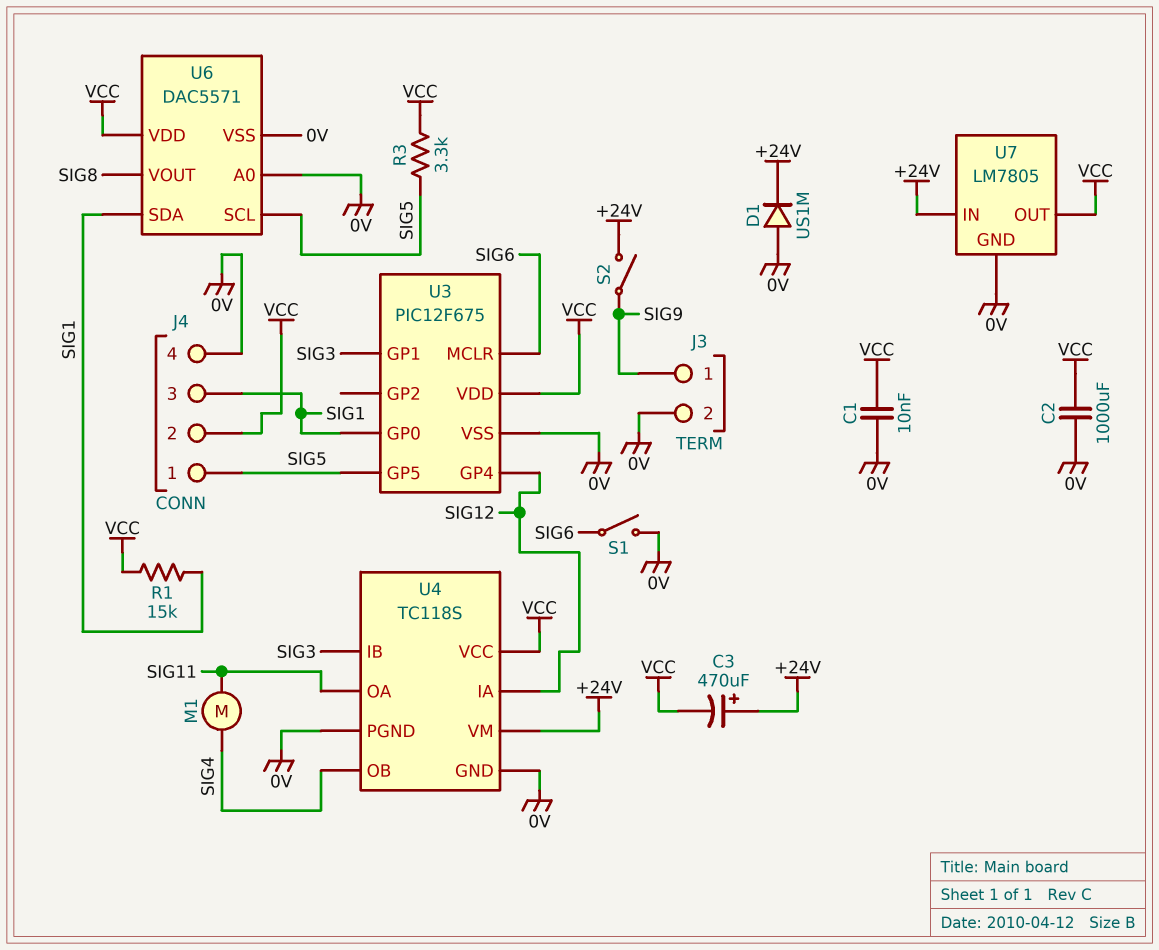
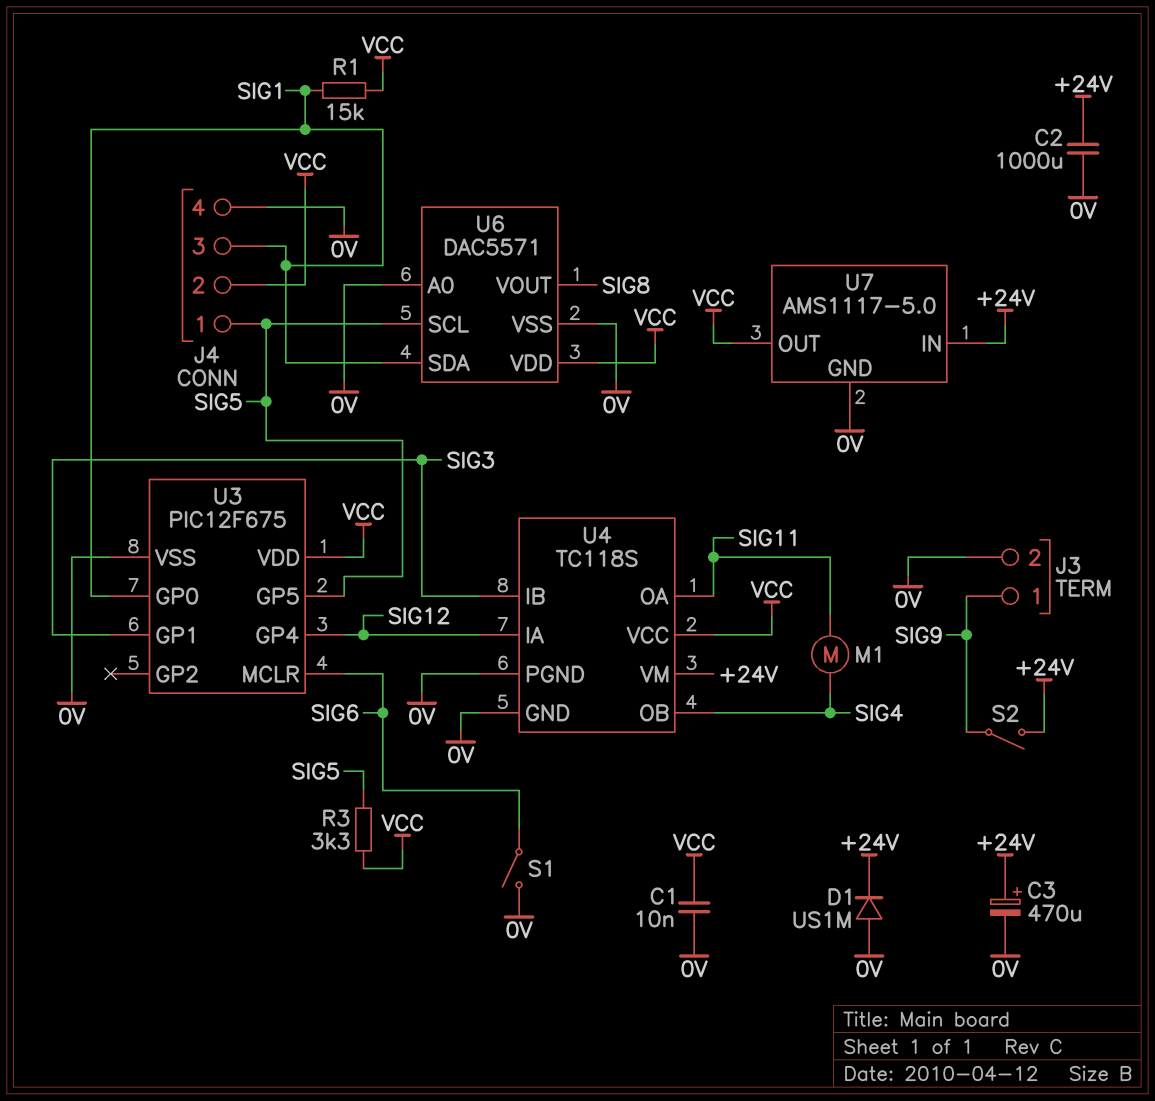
C2: 1000uF (0V, VCC) -> 1000uF (+24V, 0V)
C3: 470uF (plus +24V, minus VCC) -> 470uF (plus +24V, minus 0V)
U7: LM7805 -> AMS1117-5.0

